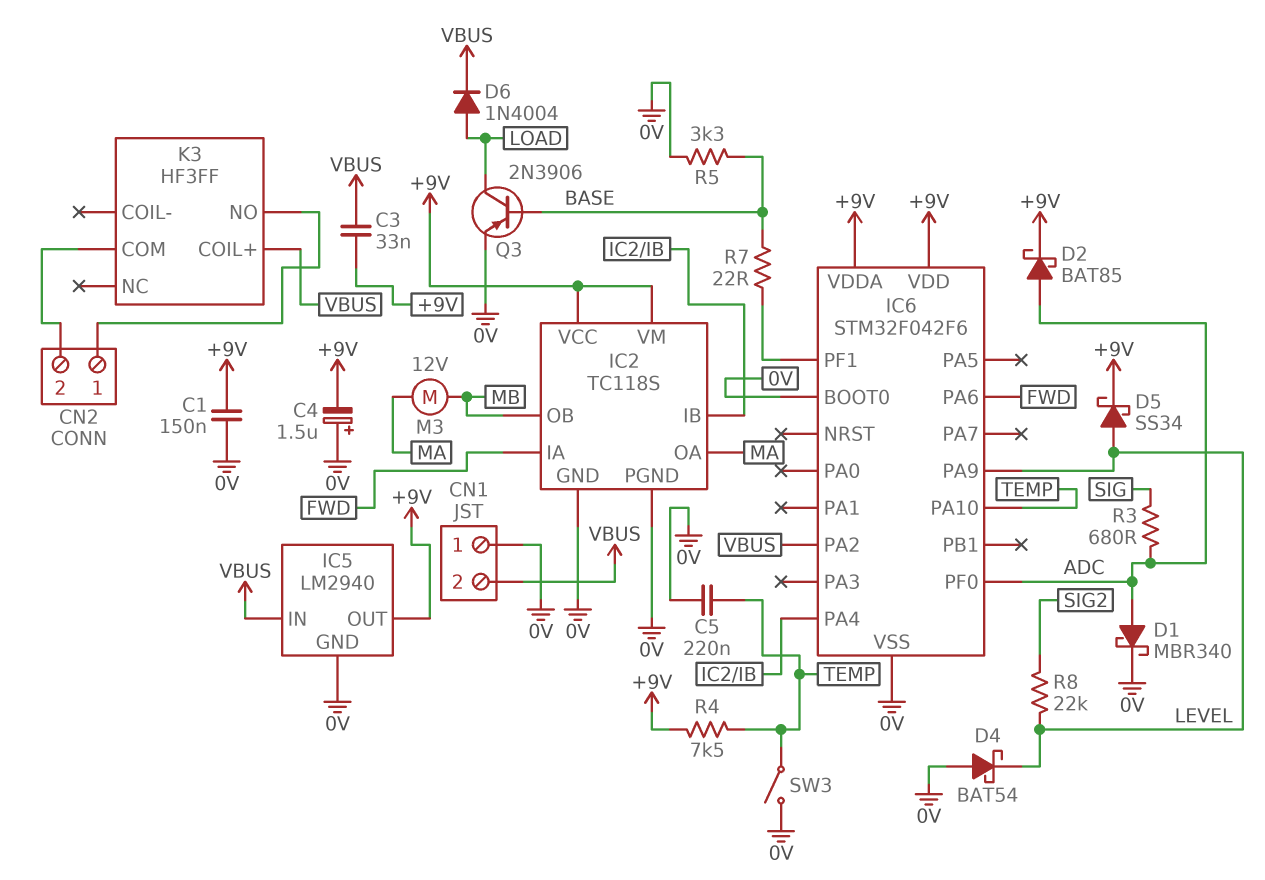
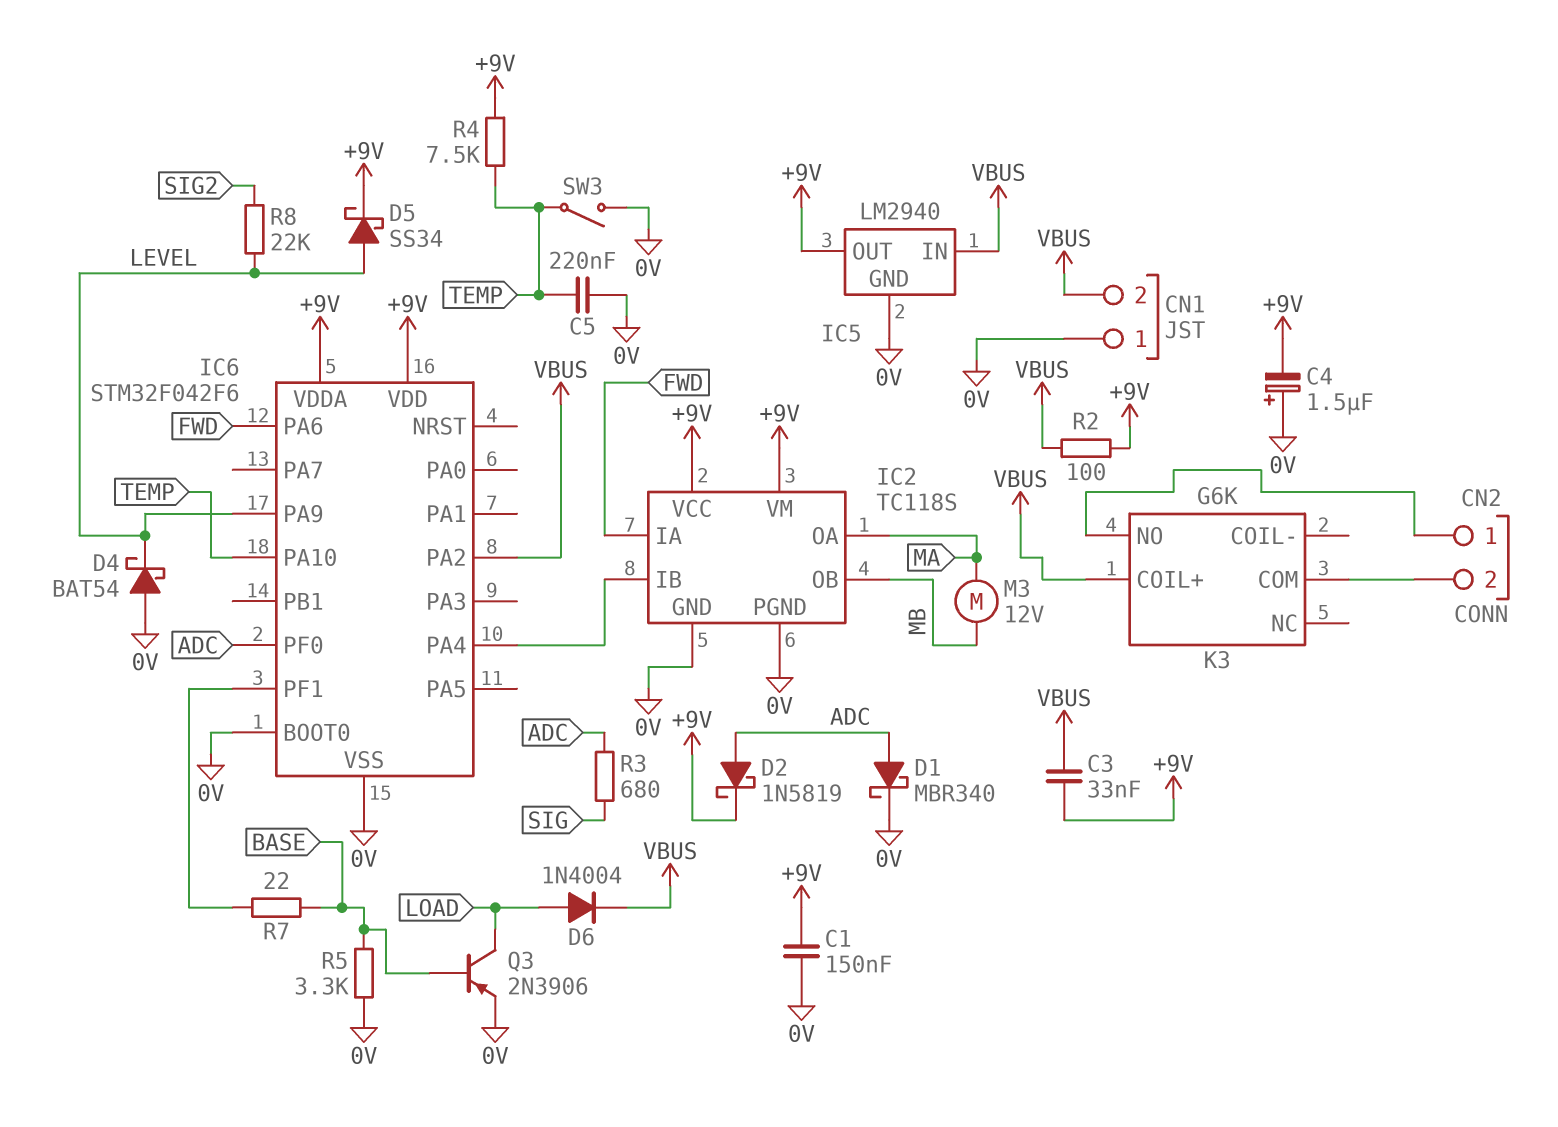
D2: schottky BAT85 (A ADC, K +9V) -> schottky 1N5819 (A ADC, K +9V)
K3: HF3FF -> G6K
R2: none -> 100 (+9V, VBUS)

